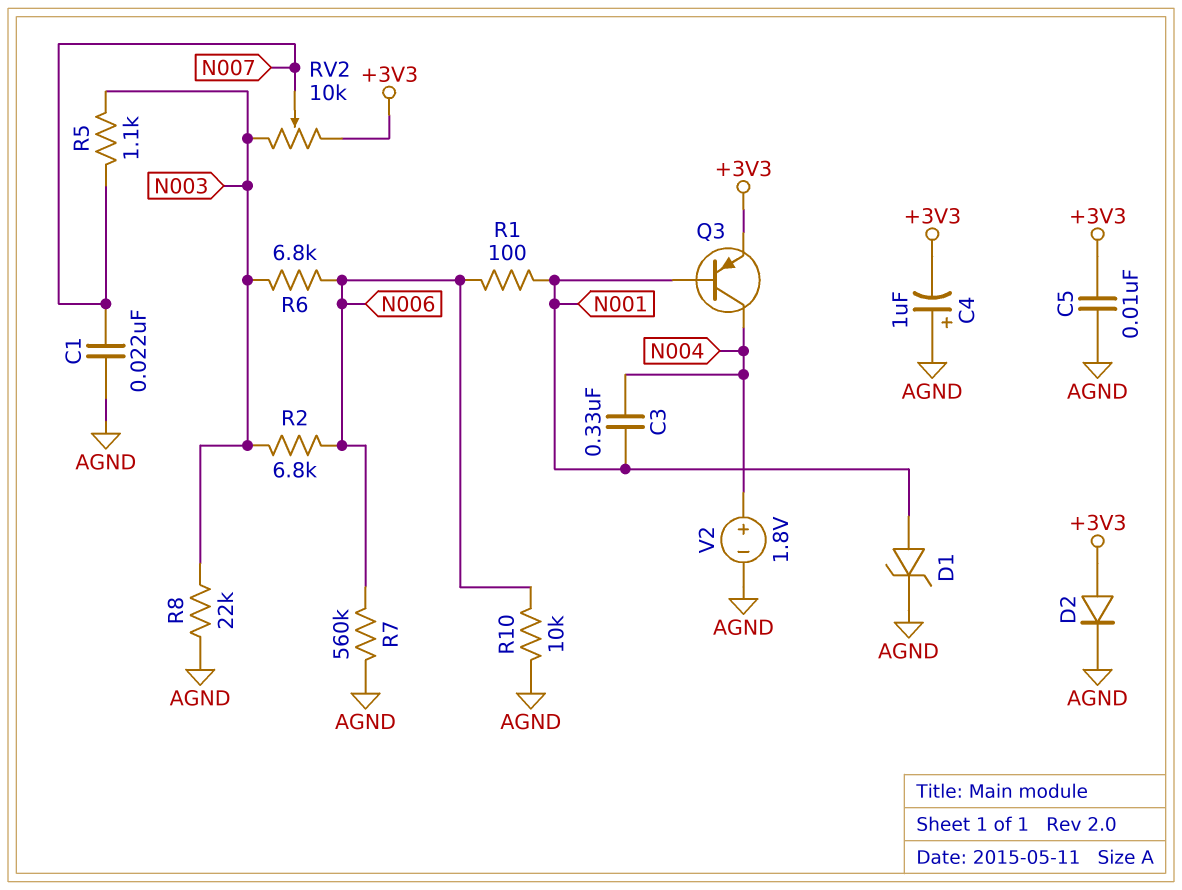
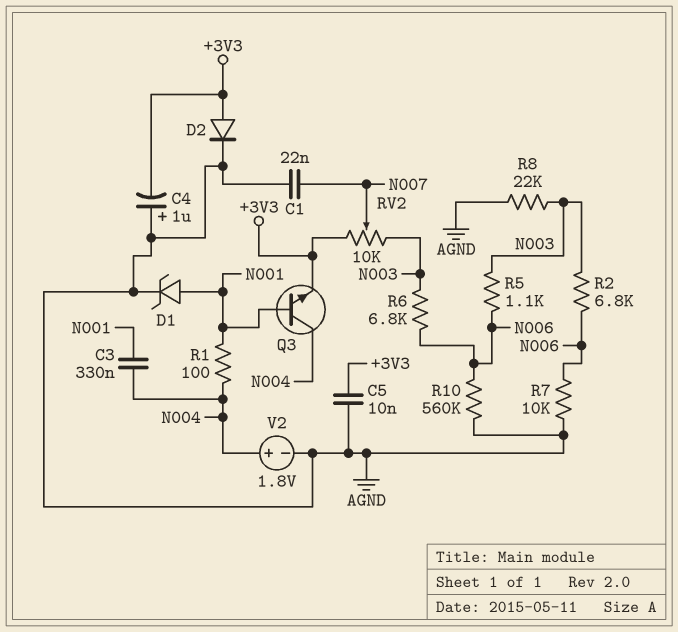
Q3: PNP (B N001, C N004, E +3V3) -> NPN (B N001, C N004, E +3V3)
R1: 100 (N001, N006) -> 100 (N001, N004)
R5: 1.1k (N003, N007) -> 1.1k (N003, N006)
R7: 560k (AGND, N006) -> 10k (AGND, N006)
R10: 10k (AGND, N006) -> 560k (AGND, N006)

